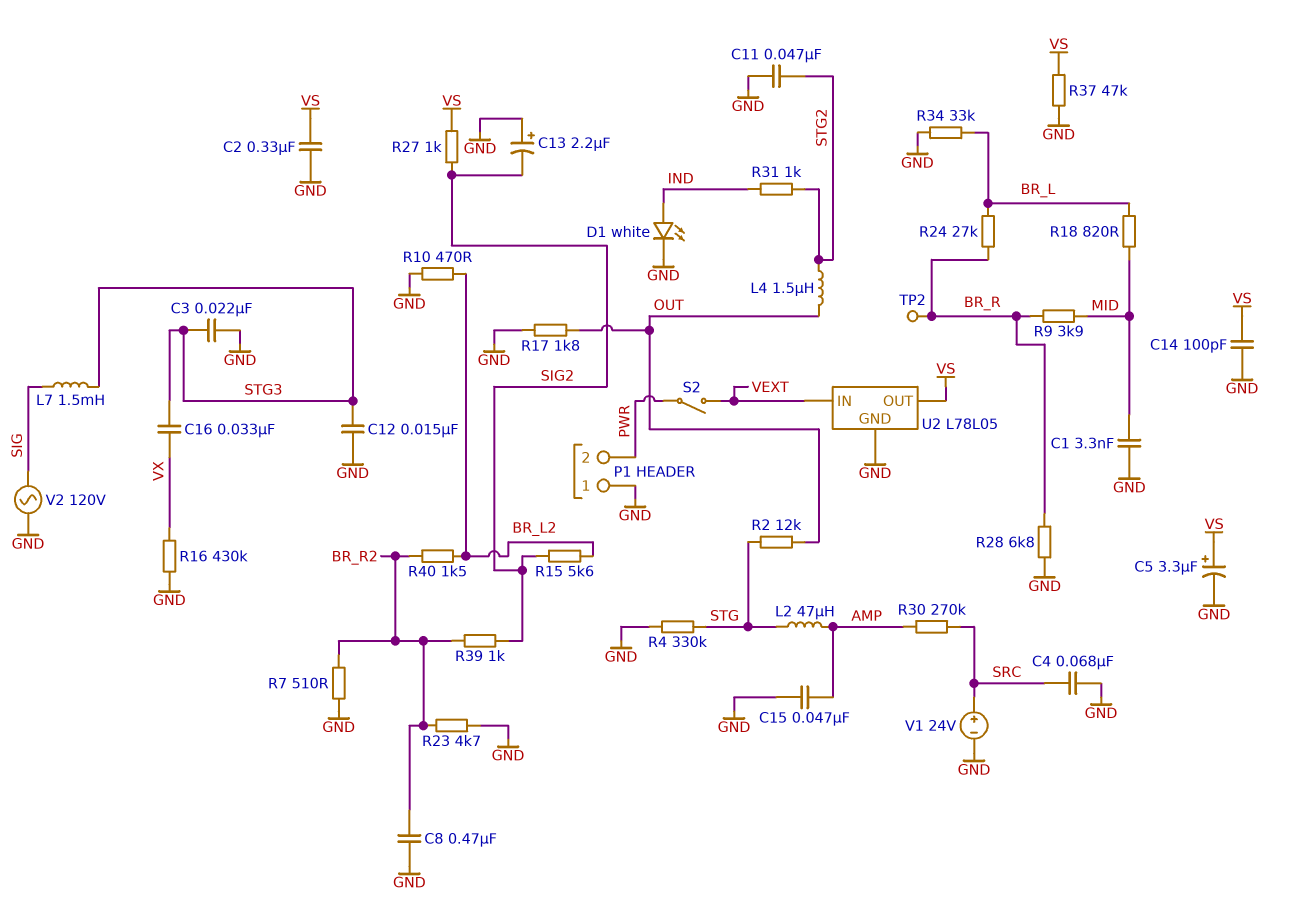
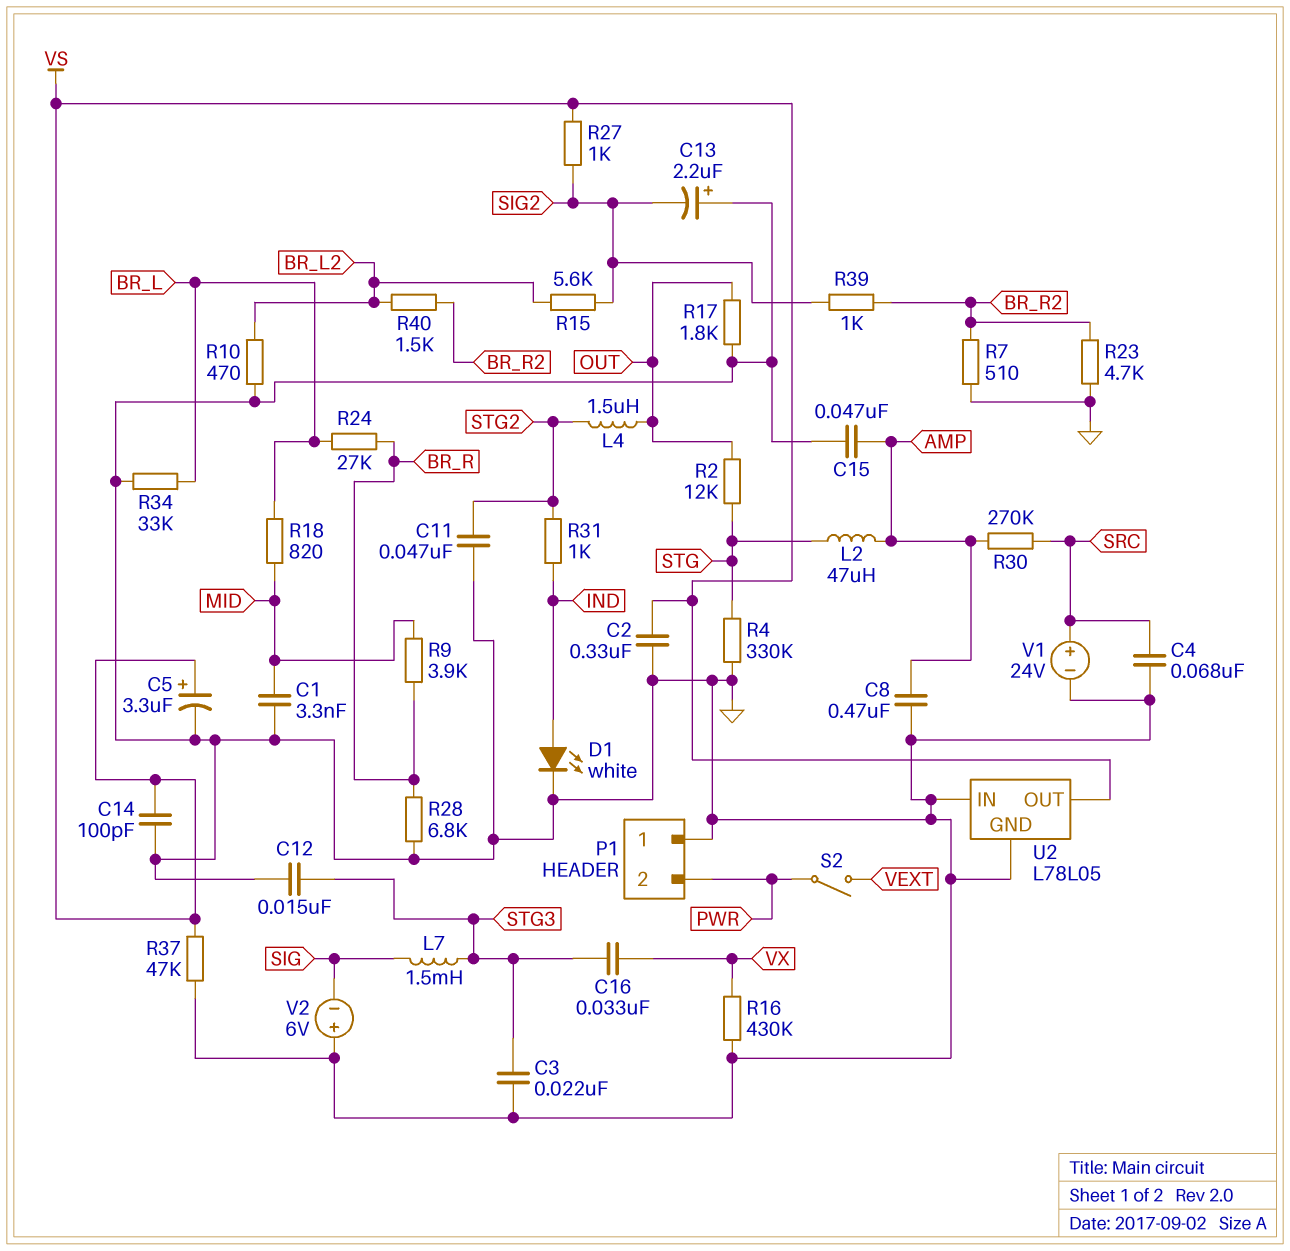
C8: 470nF (BR_R2, GND) -> 470nF (AMP, GND)
TP2: test point (BR_R) -> none
U2 pin IN: VEXT -> GND
V2: AC 120V (GND, SIG) -> 6V (plus GND, minus SIG)

